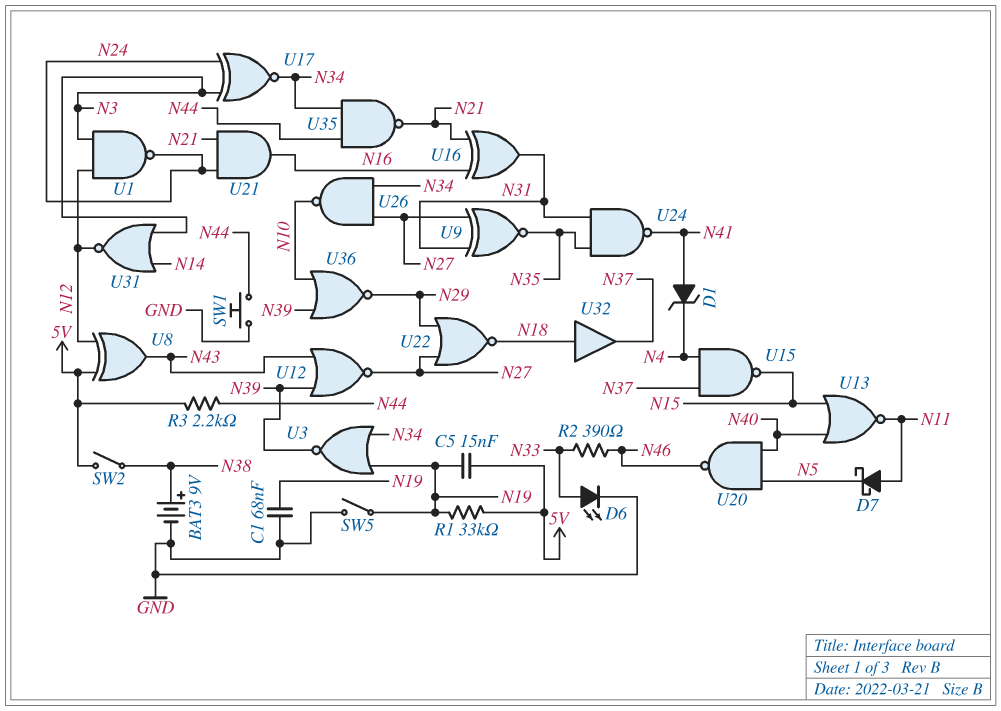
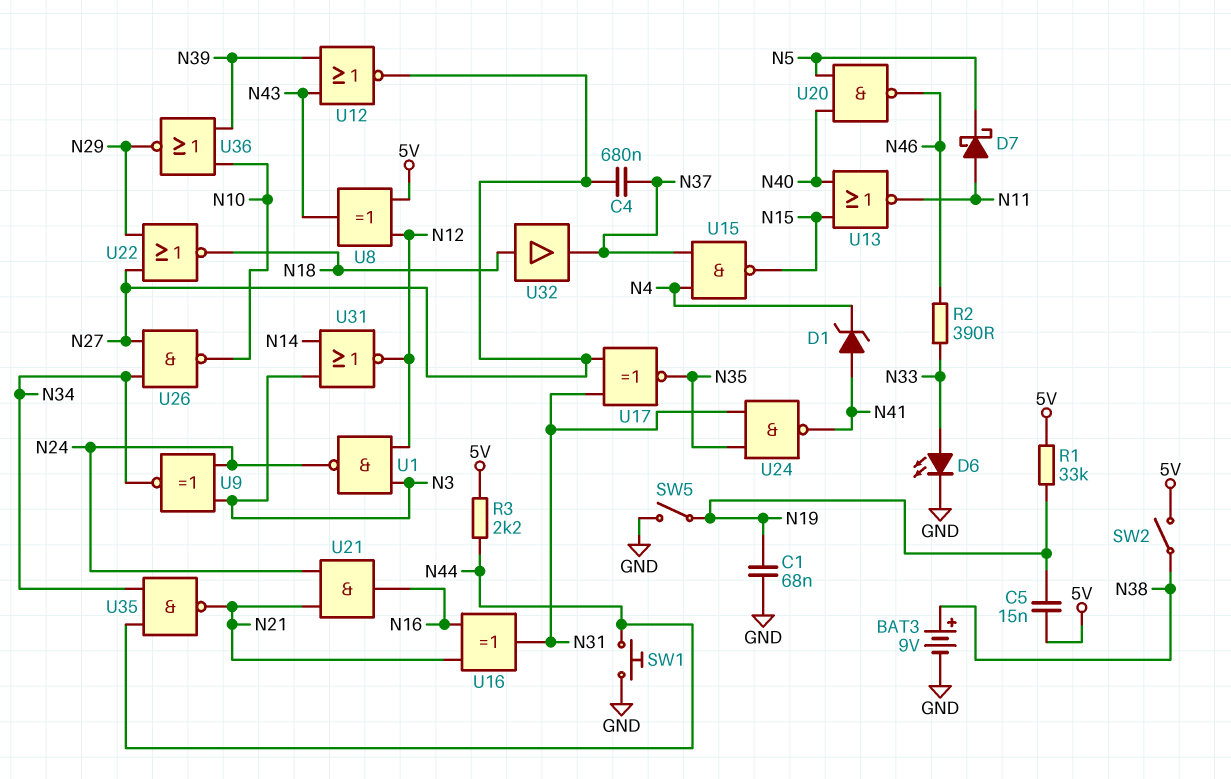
C4: none -> 680nF (N27, N37)
U3: NOR (in N19, in N34, out N39) -> none
U9: XNOR (in N27, in N31, out N35) -> XNOR (in N3, in N24, out N34)
U17: XNOR (in N3, in N24, out N34) -> XNOR (in N27, in N31, out N35)

